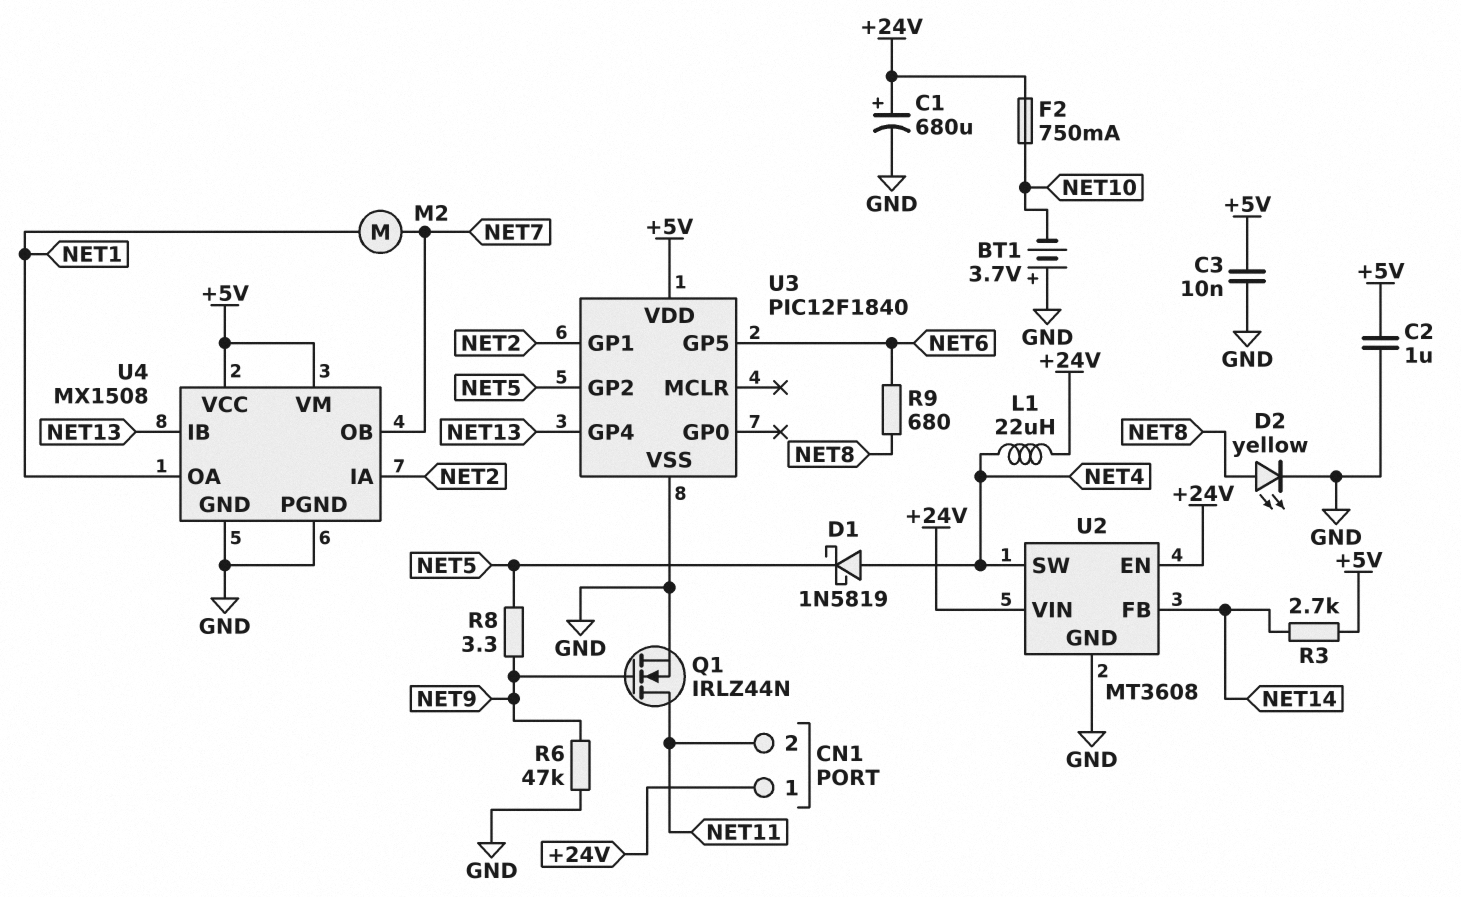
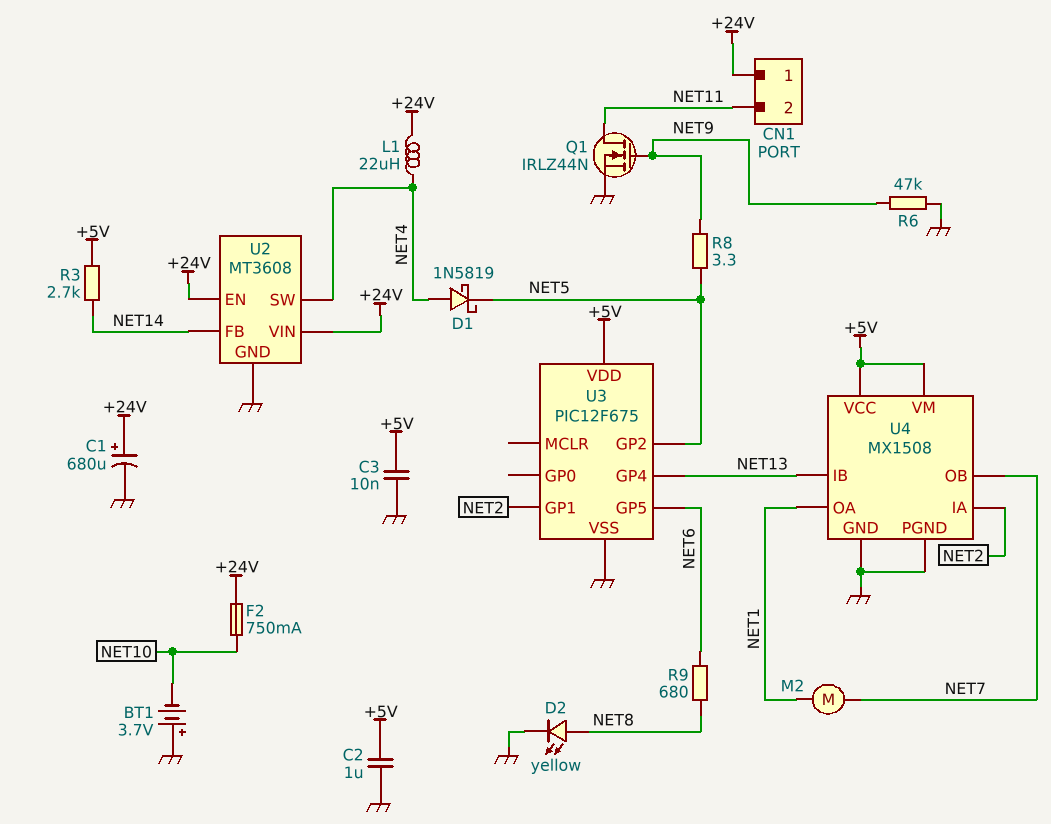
U3: PIC12F1840 -> PIC12F675

